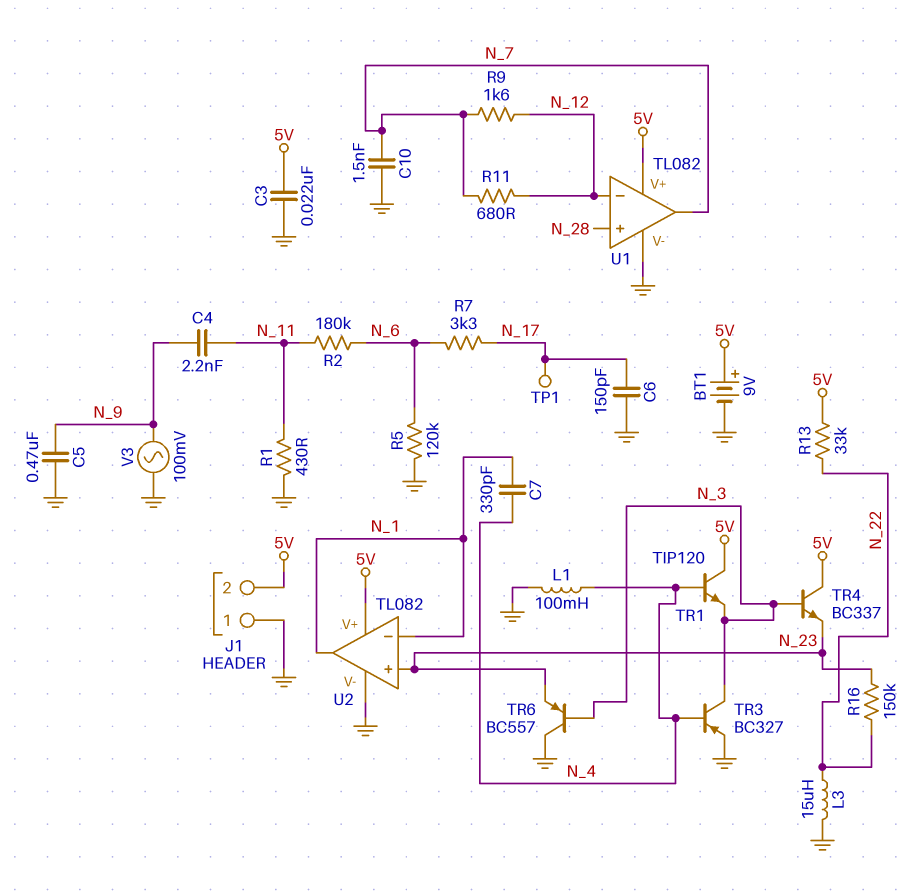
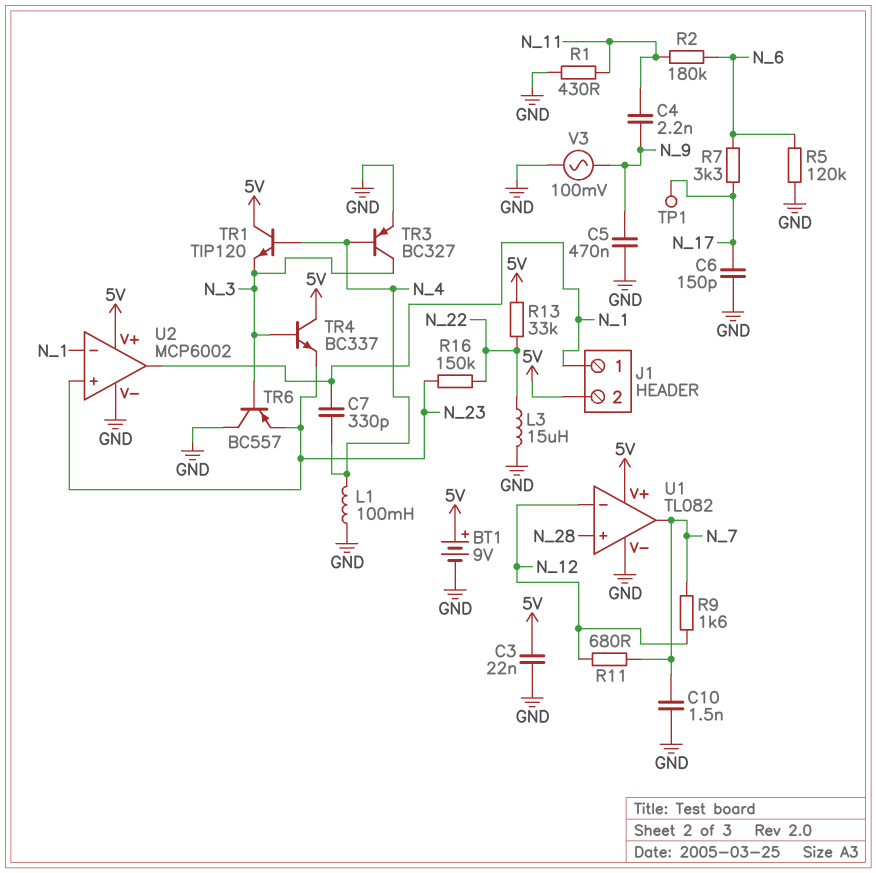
J1 pin 1: GND -> N_1
U2: TL082 -> MCP6002

